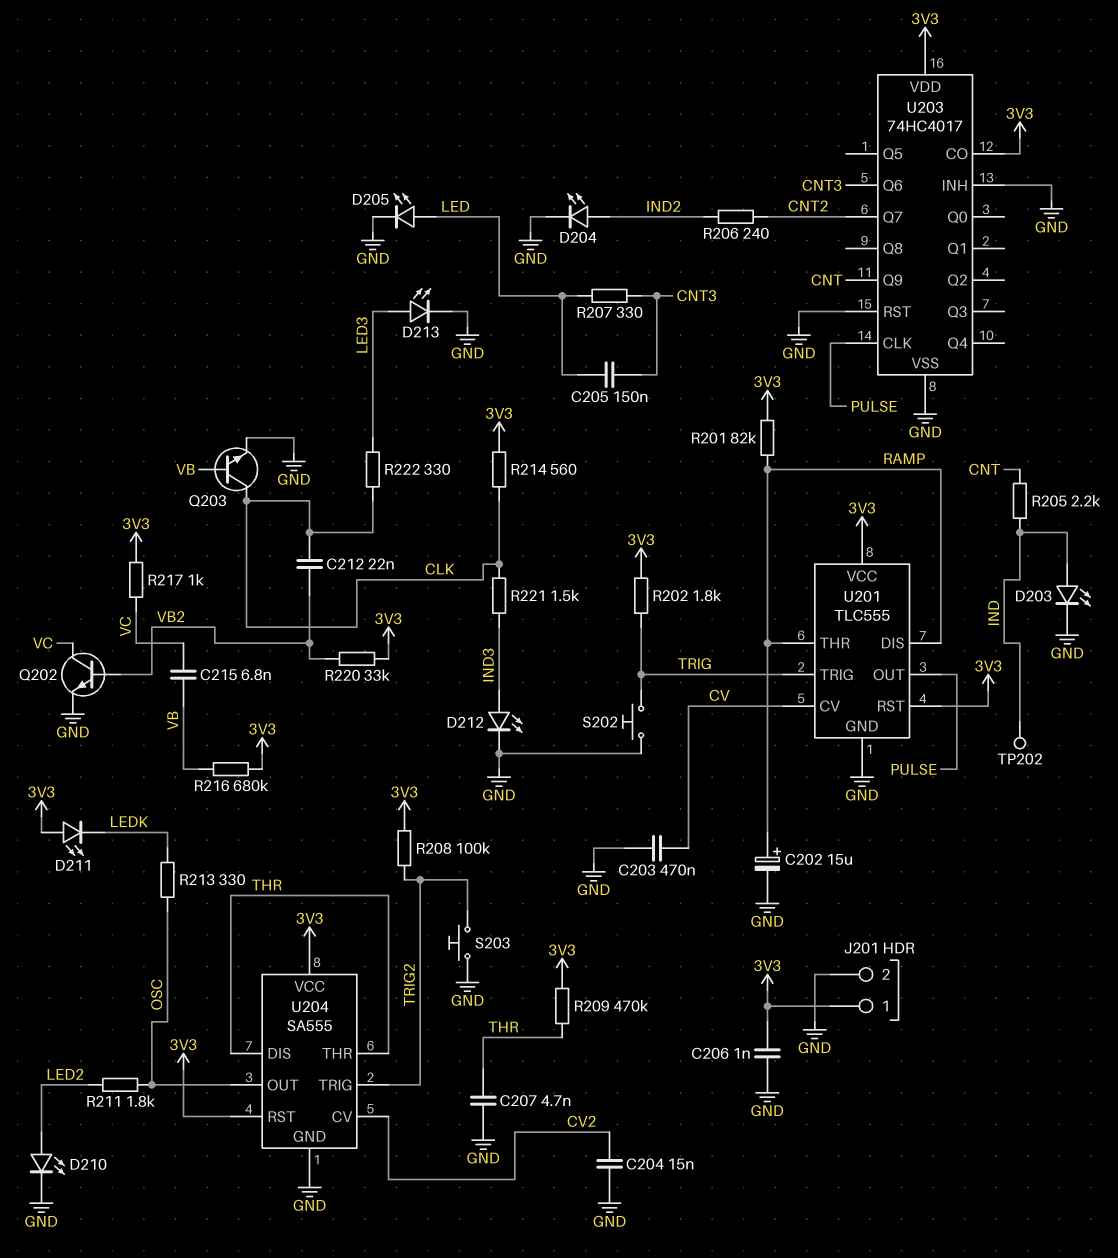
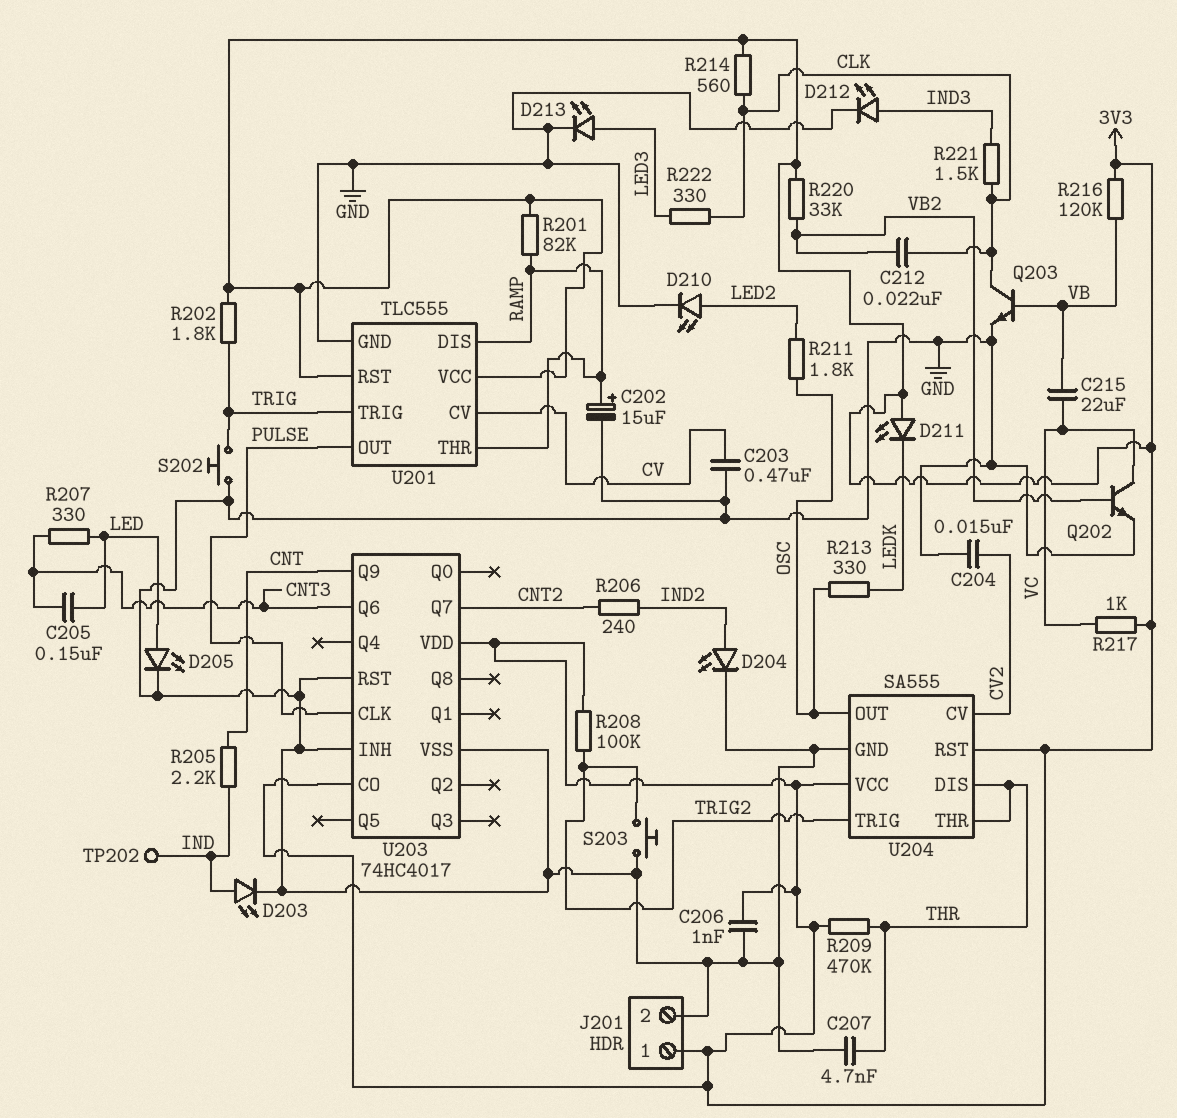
C215: 6.8nF (VB, VC) -> 22uF (VB, VC)
R216: 680k (3V3, VB) -> 120k (3V3, VB)

